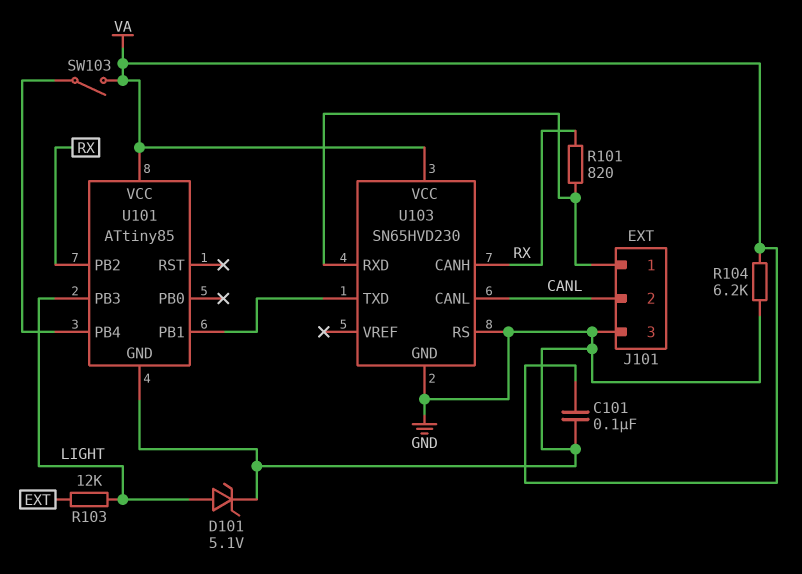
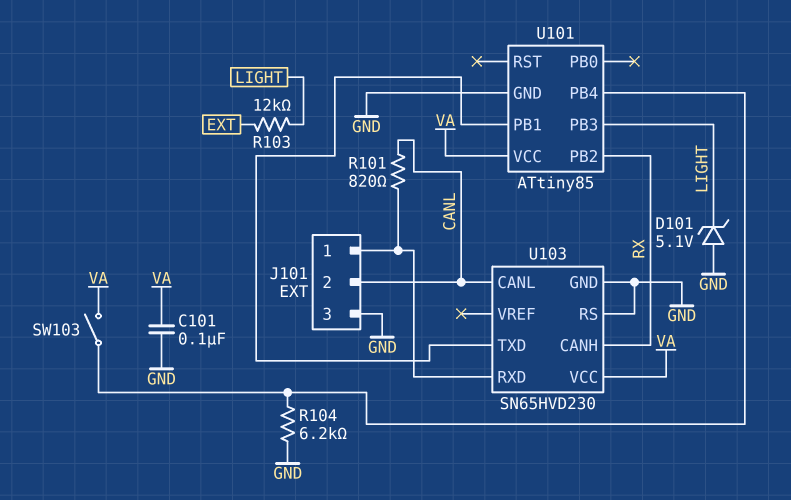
D101: zener 5.1V (A LIGHT, K GND) -> zener 5.1V (A GND, K LIGHT)
R101: 820 (J101/1, RX) -> 820 (CANL, J101/1)
R104: 6.2k (GND, VA) -> 6.2k (GND, U101/PB4)

